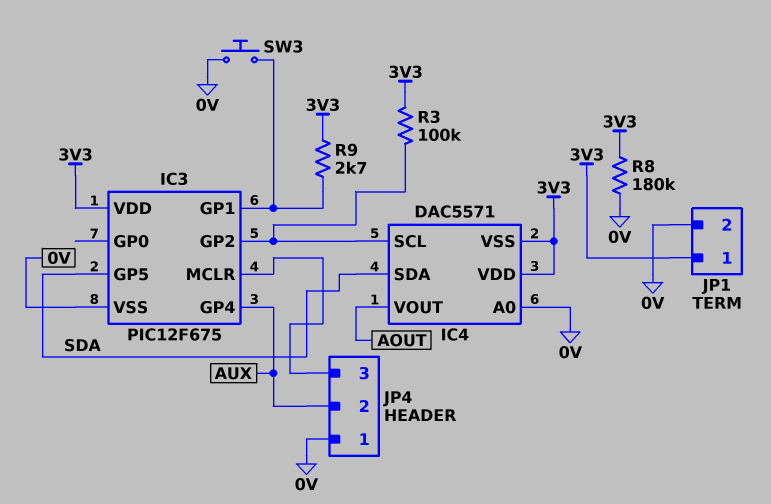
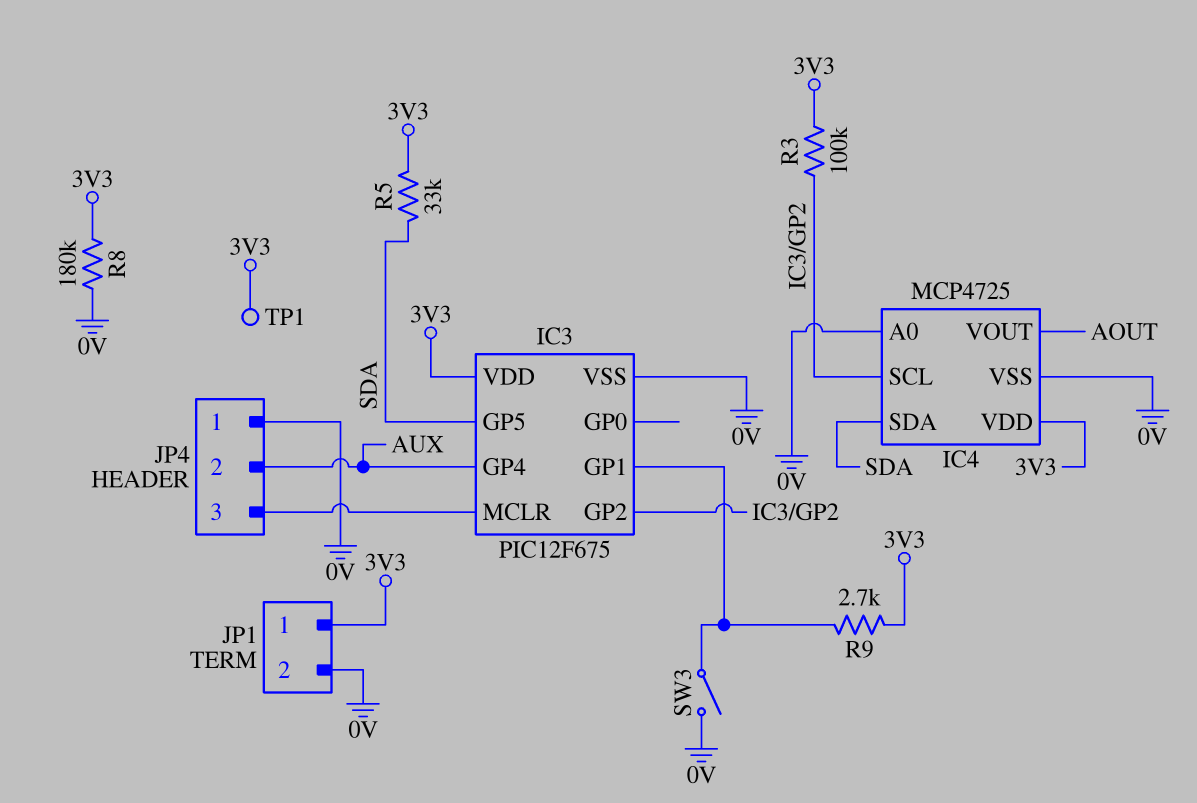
IC4: DAC5571 -> MCP4725
IC4 pin VSS: 3V3 -> 0V
R5: none -> 33k (3V3, SDA)
SW3: button (0V, IC3/GP1) -> switch (0V, IC3/GP1)
TP1: none -> test point (3V3)

